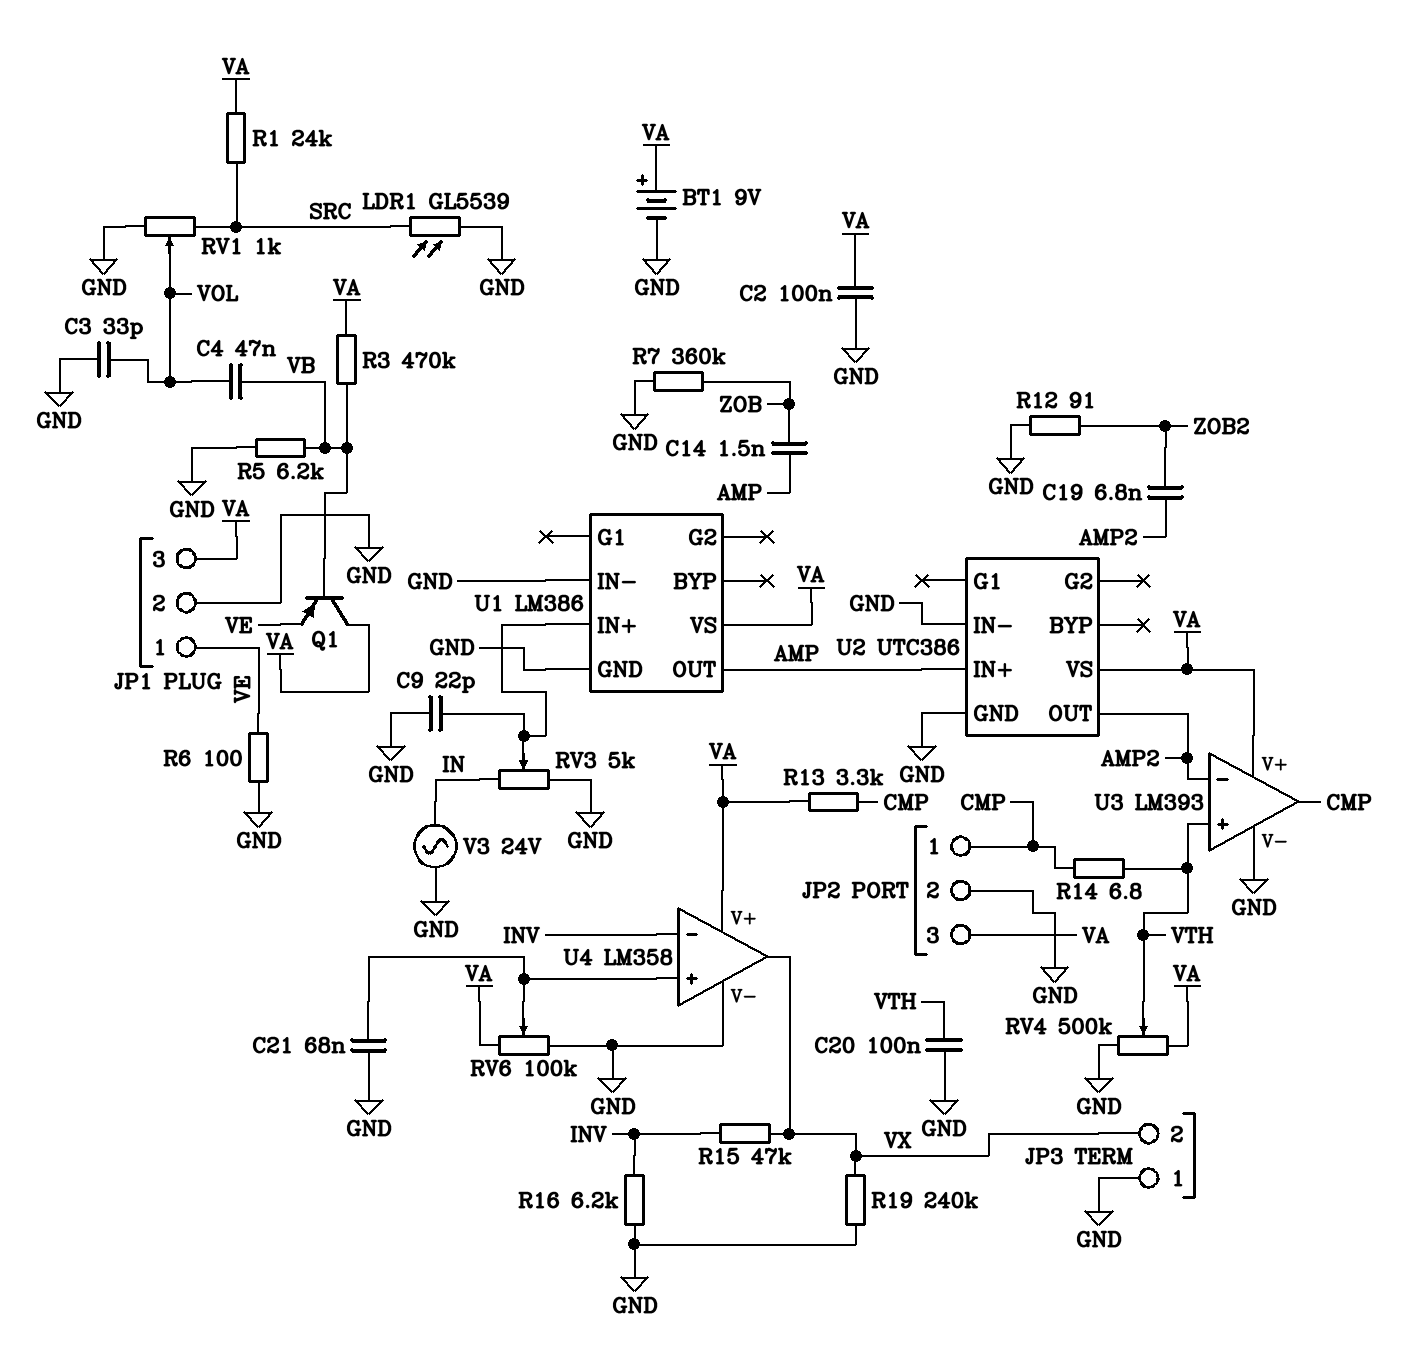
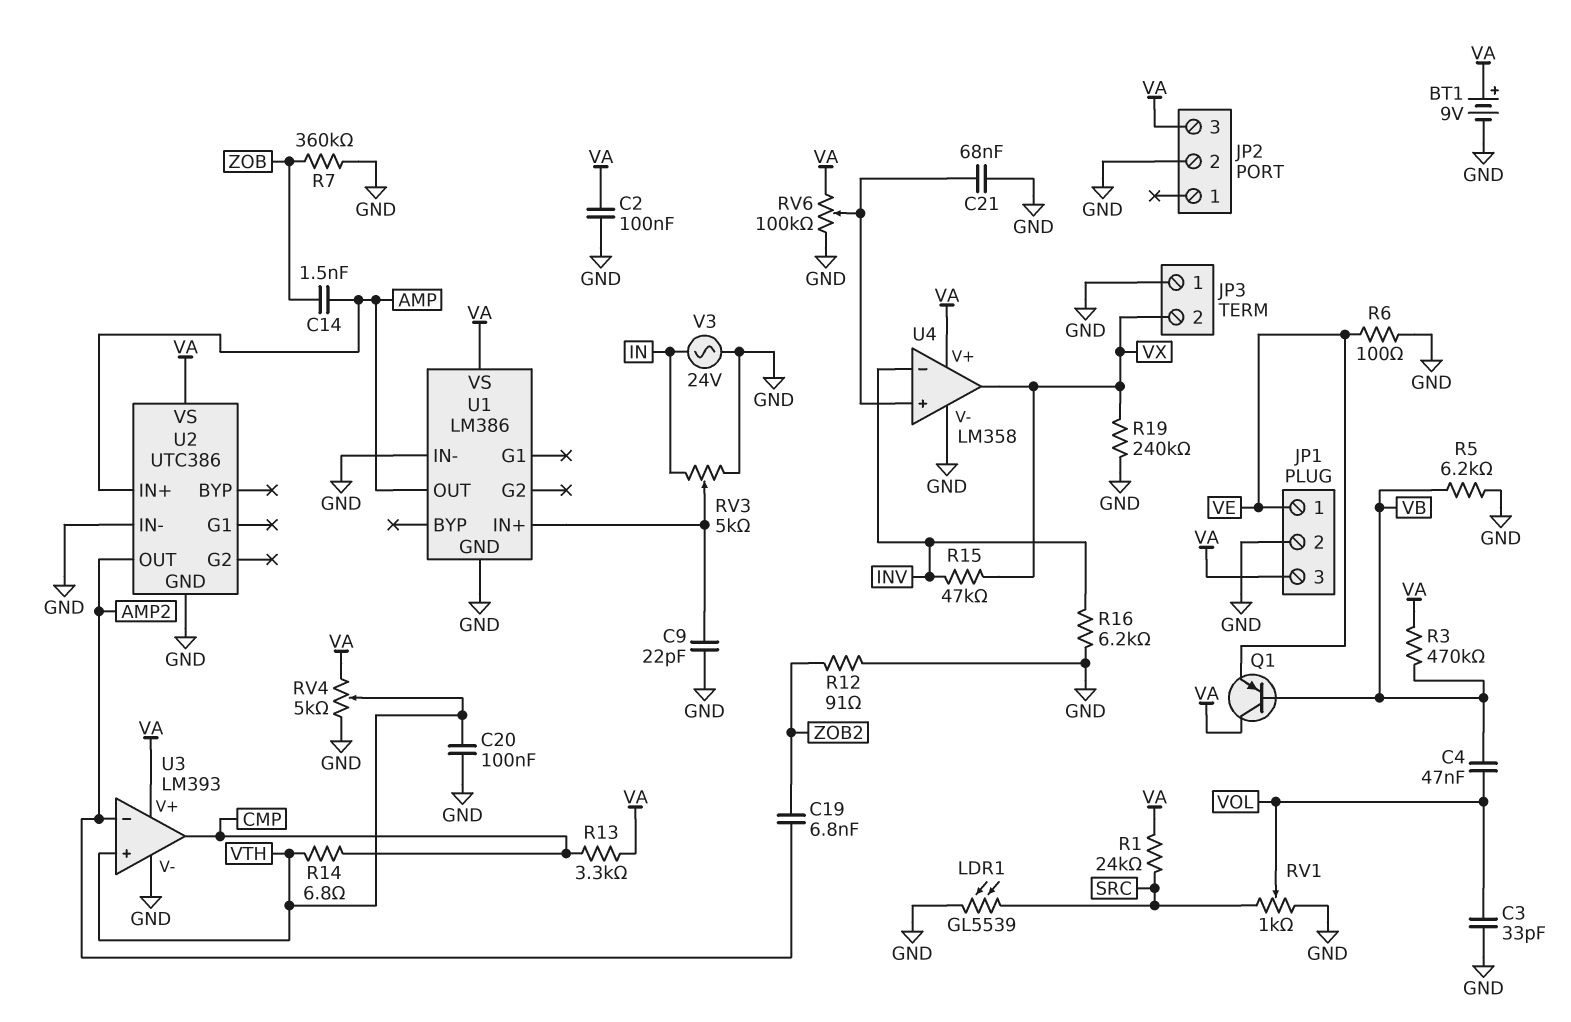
JP2 pin 1: CMP -> none
RV4: 500k (GND, VA, wiper VTH) -> 5k (GND, VA, wiper VTH)

